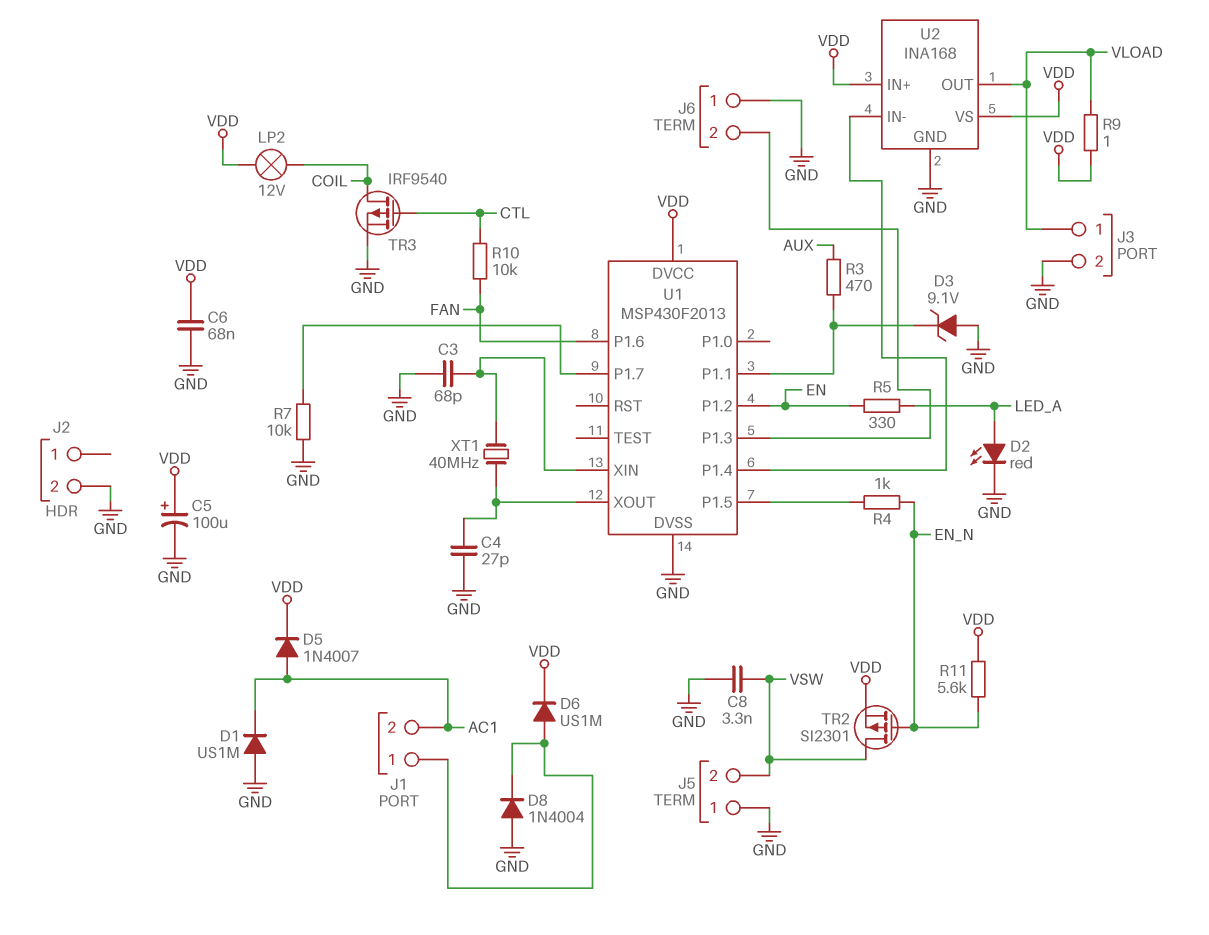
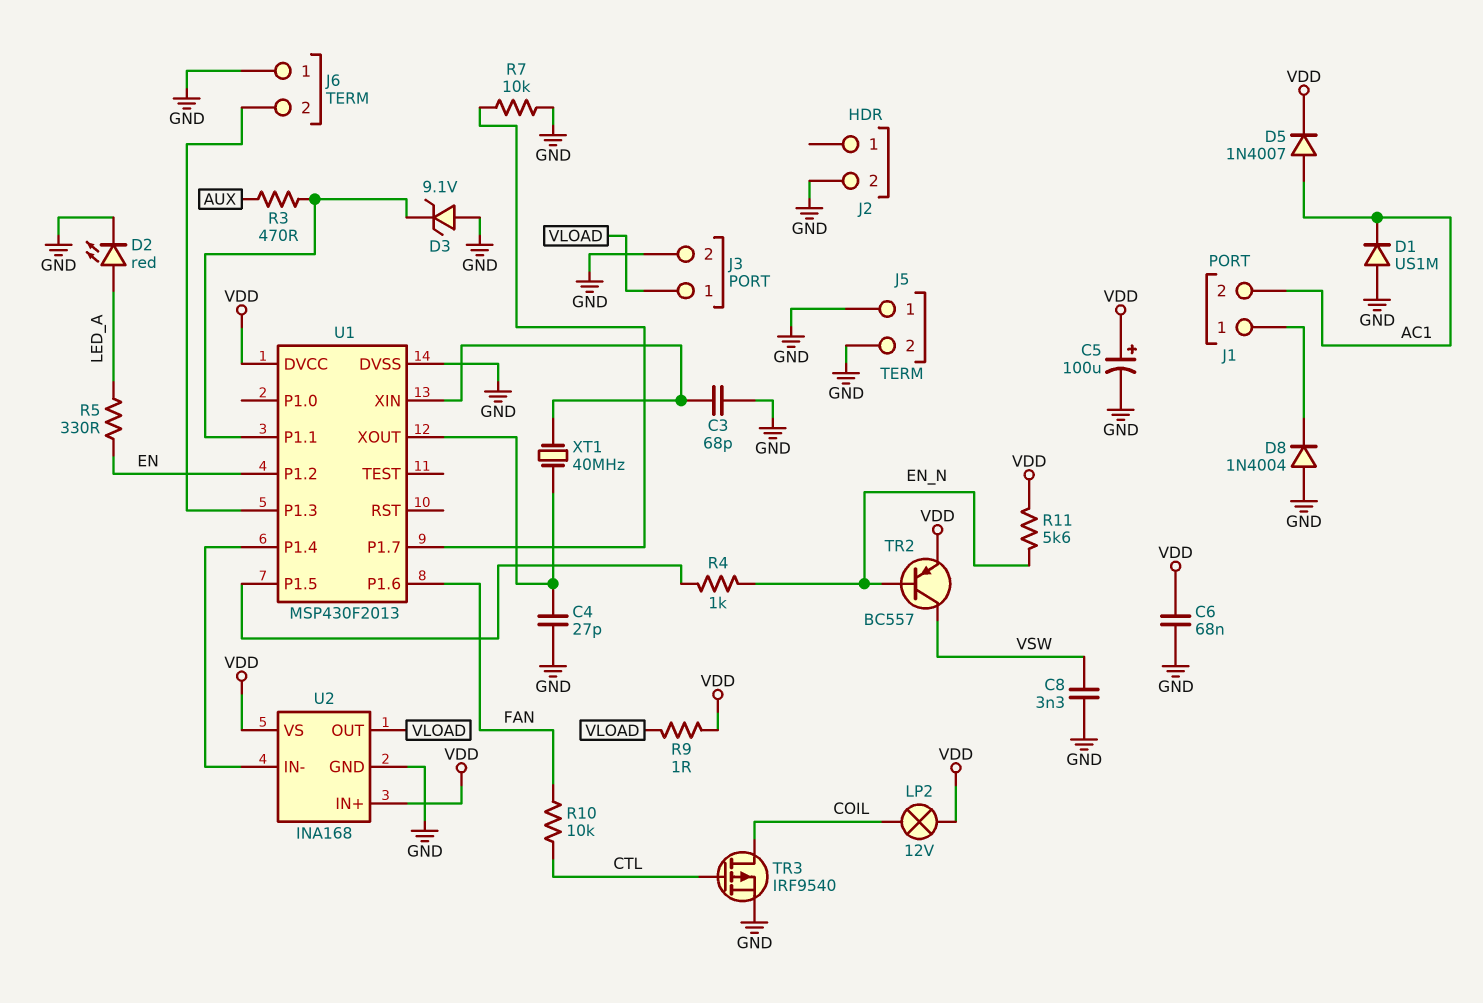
D6: diode US1M (A J1/1, K VDD) -> none
J5 pin 2: VSW -> GND
TR2: PMOS SI2301 (G EN_N, D VSW, S VDD) -> PNP BC557 (B EN_N, C VSW, E VDD)

